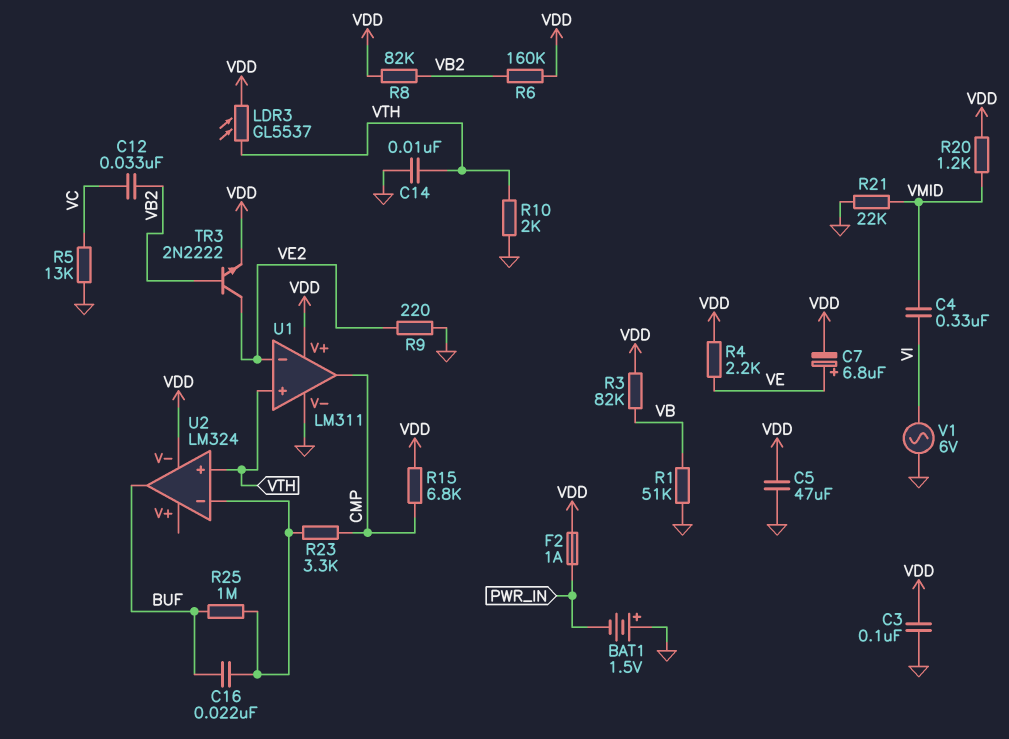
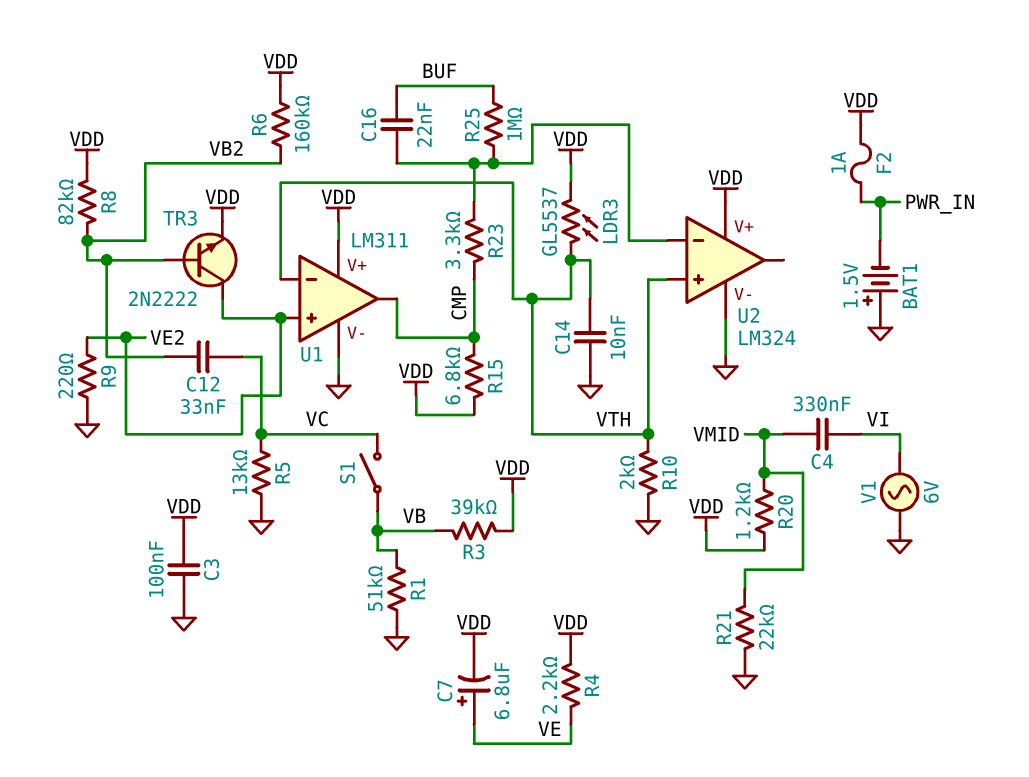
C5: 47uF (GND, VDD) -> none
R3: 82k (VB, VDD) -> 39k (VB, VDD)
S1: none -> switch (VB, VC)
U1 pin in+: VTH -> VE2
U1 pin in-: VE2 -> VTH
U2 pin V+: none -> VDD
U2 pin V-: VDD -> GND
U2 pin out: BUF -> none

